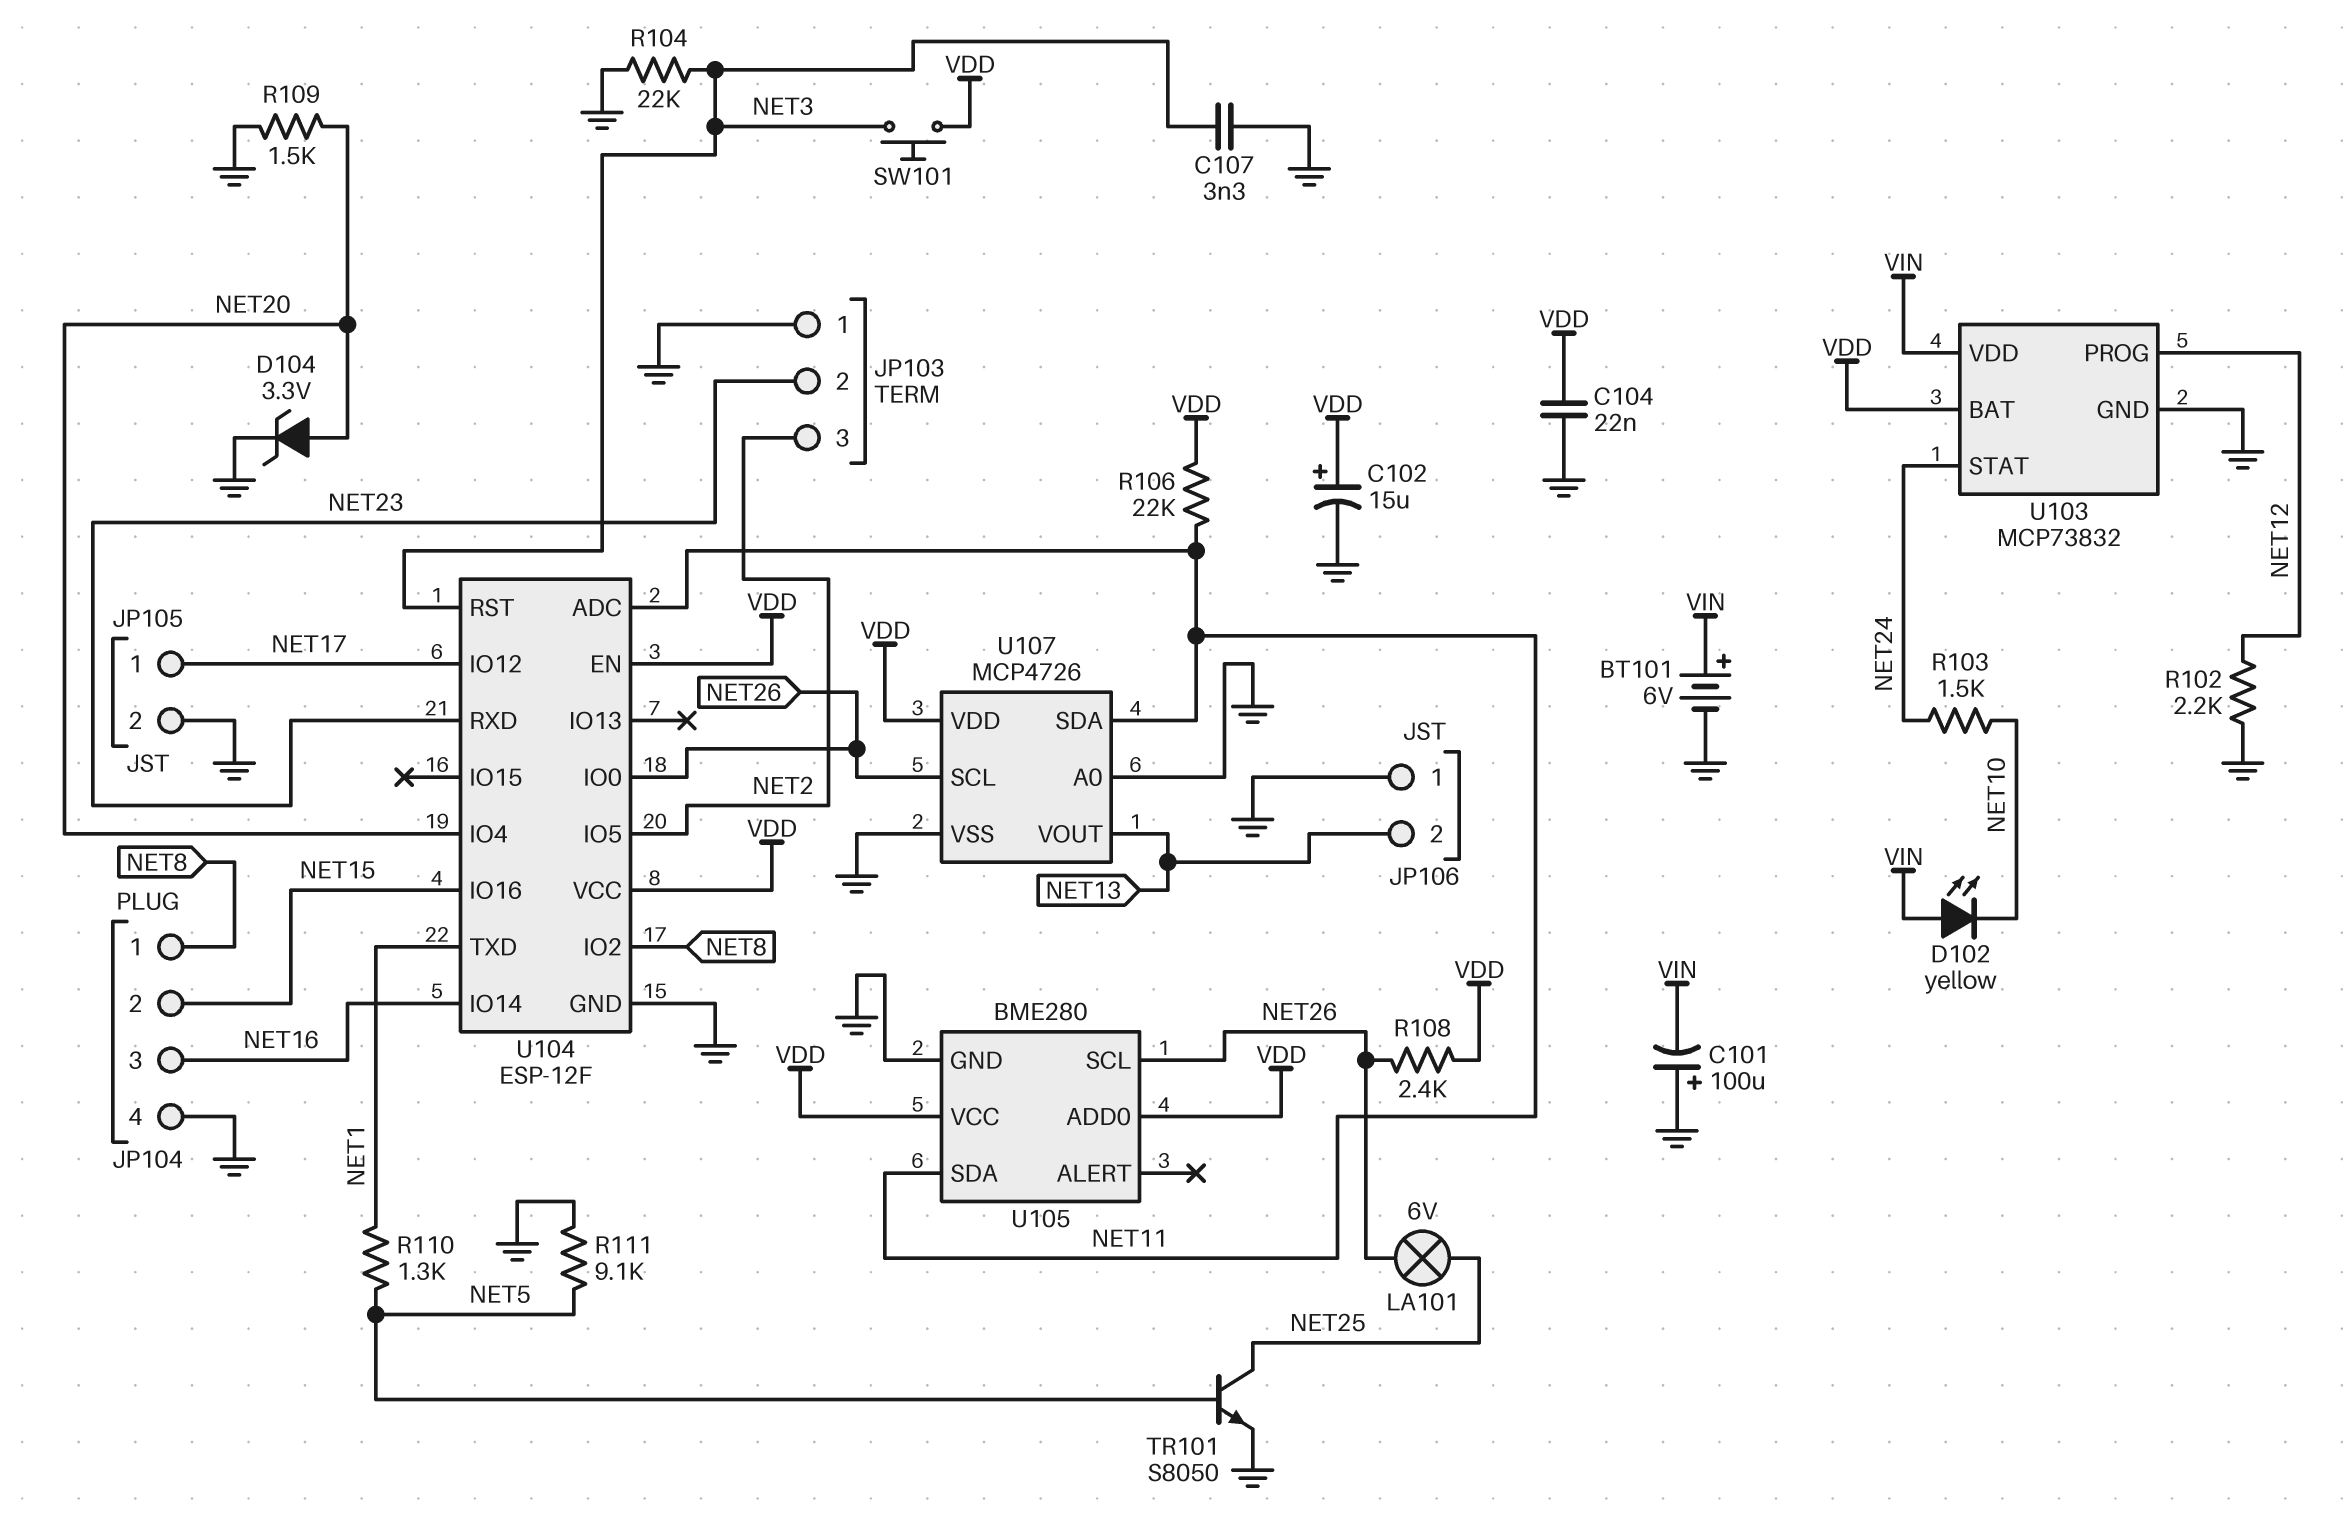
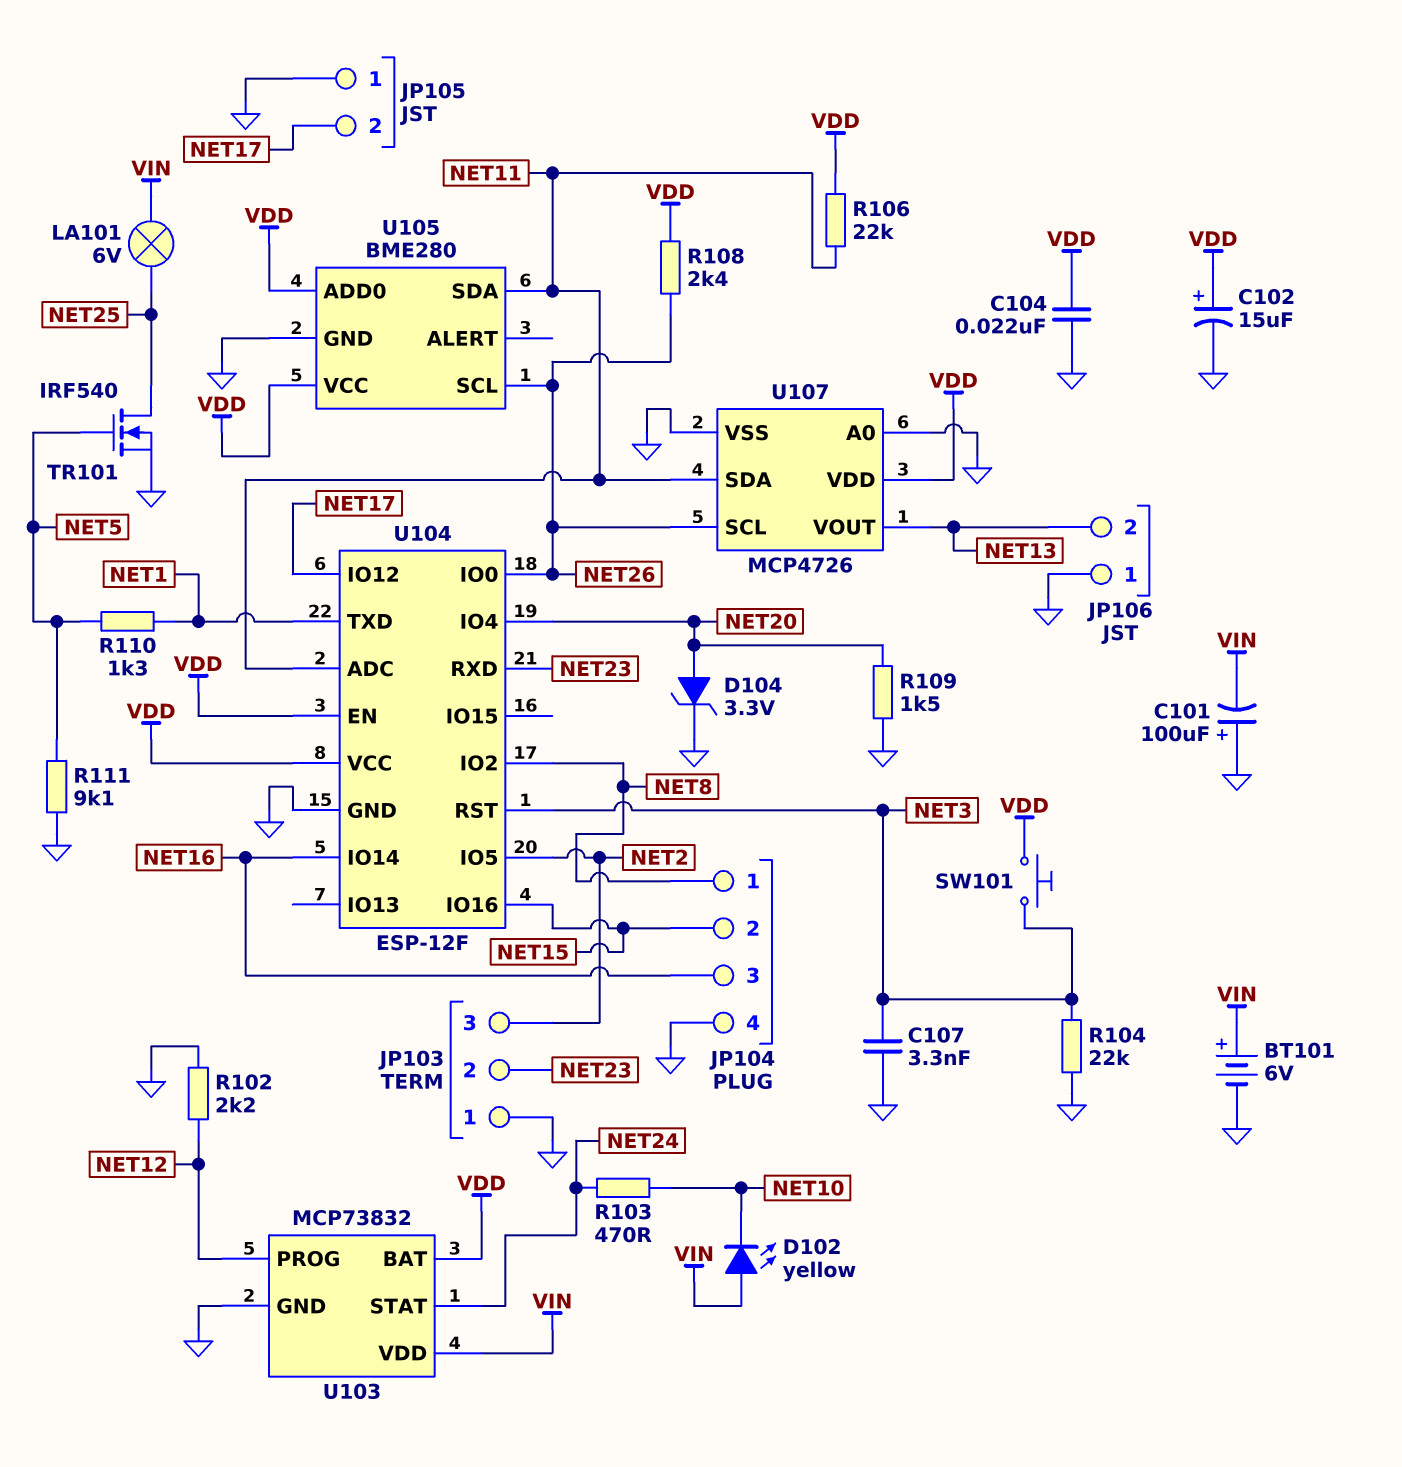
JP105 pin 1: NET17 -> GND
JP105 pin 2: GND -> NET17
LA101: lamp 6V (NET25, NET26) -> lamp 6V (NET25, VIN)
R103: 1.5k (NET10, NET24) -> 470 (NET10, NET24)
TR101: NPN S8050 (B NET5, C NET25, E GND) -> NMOS IRF540 (G NET5, D NET25, S GND)

